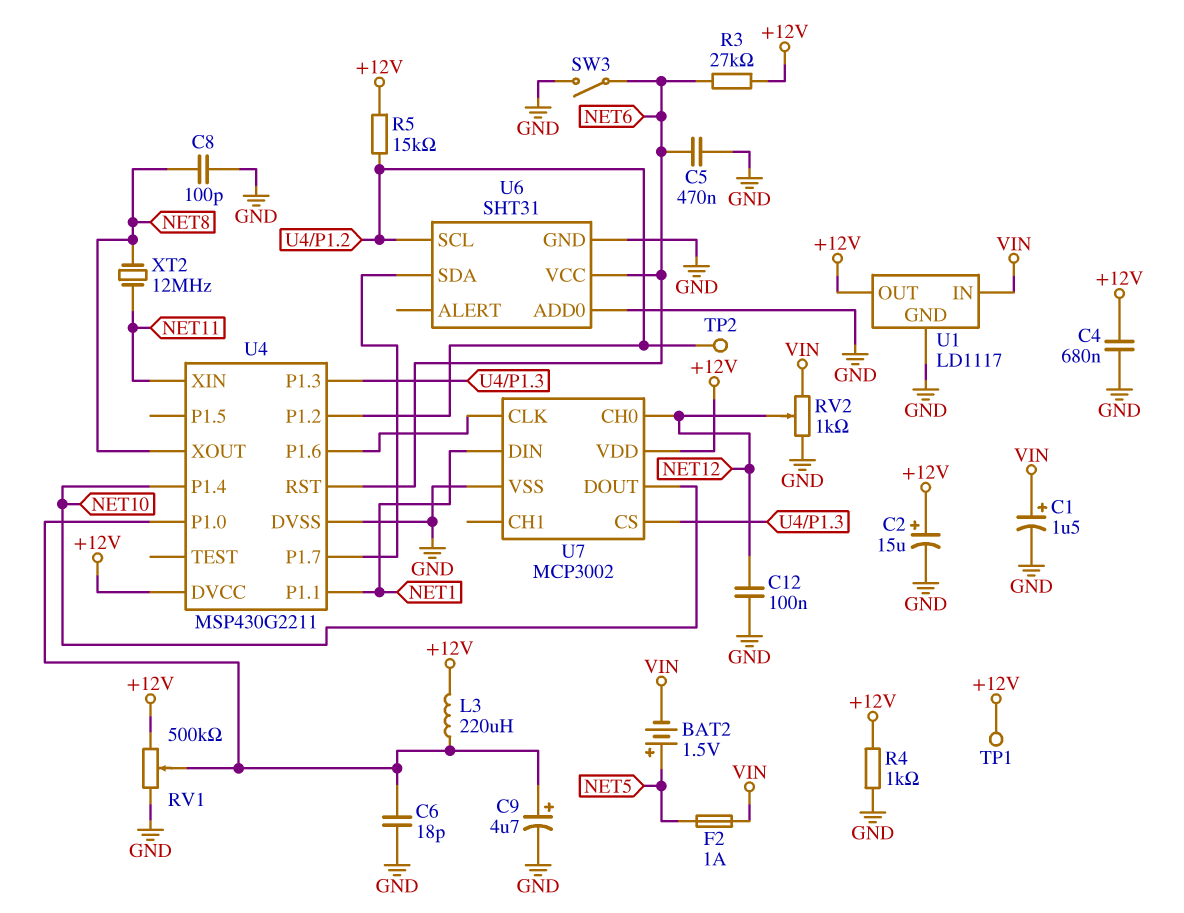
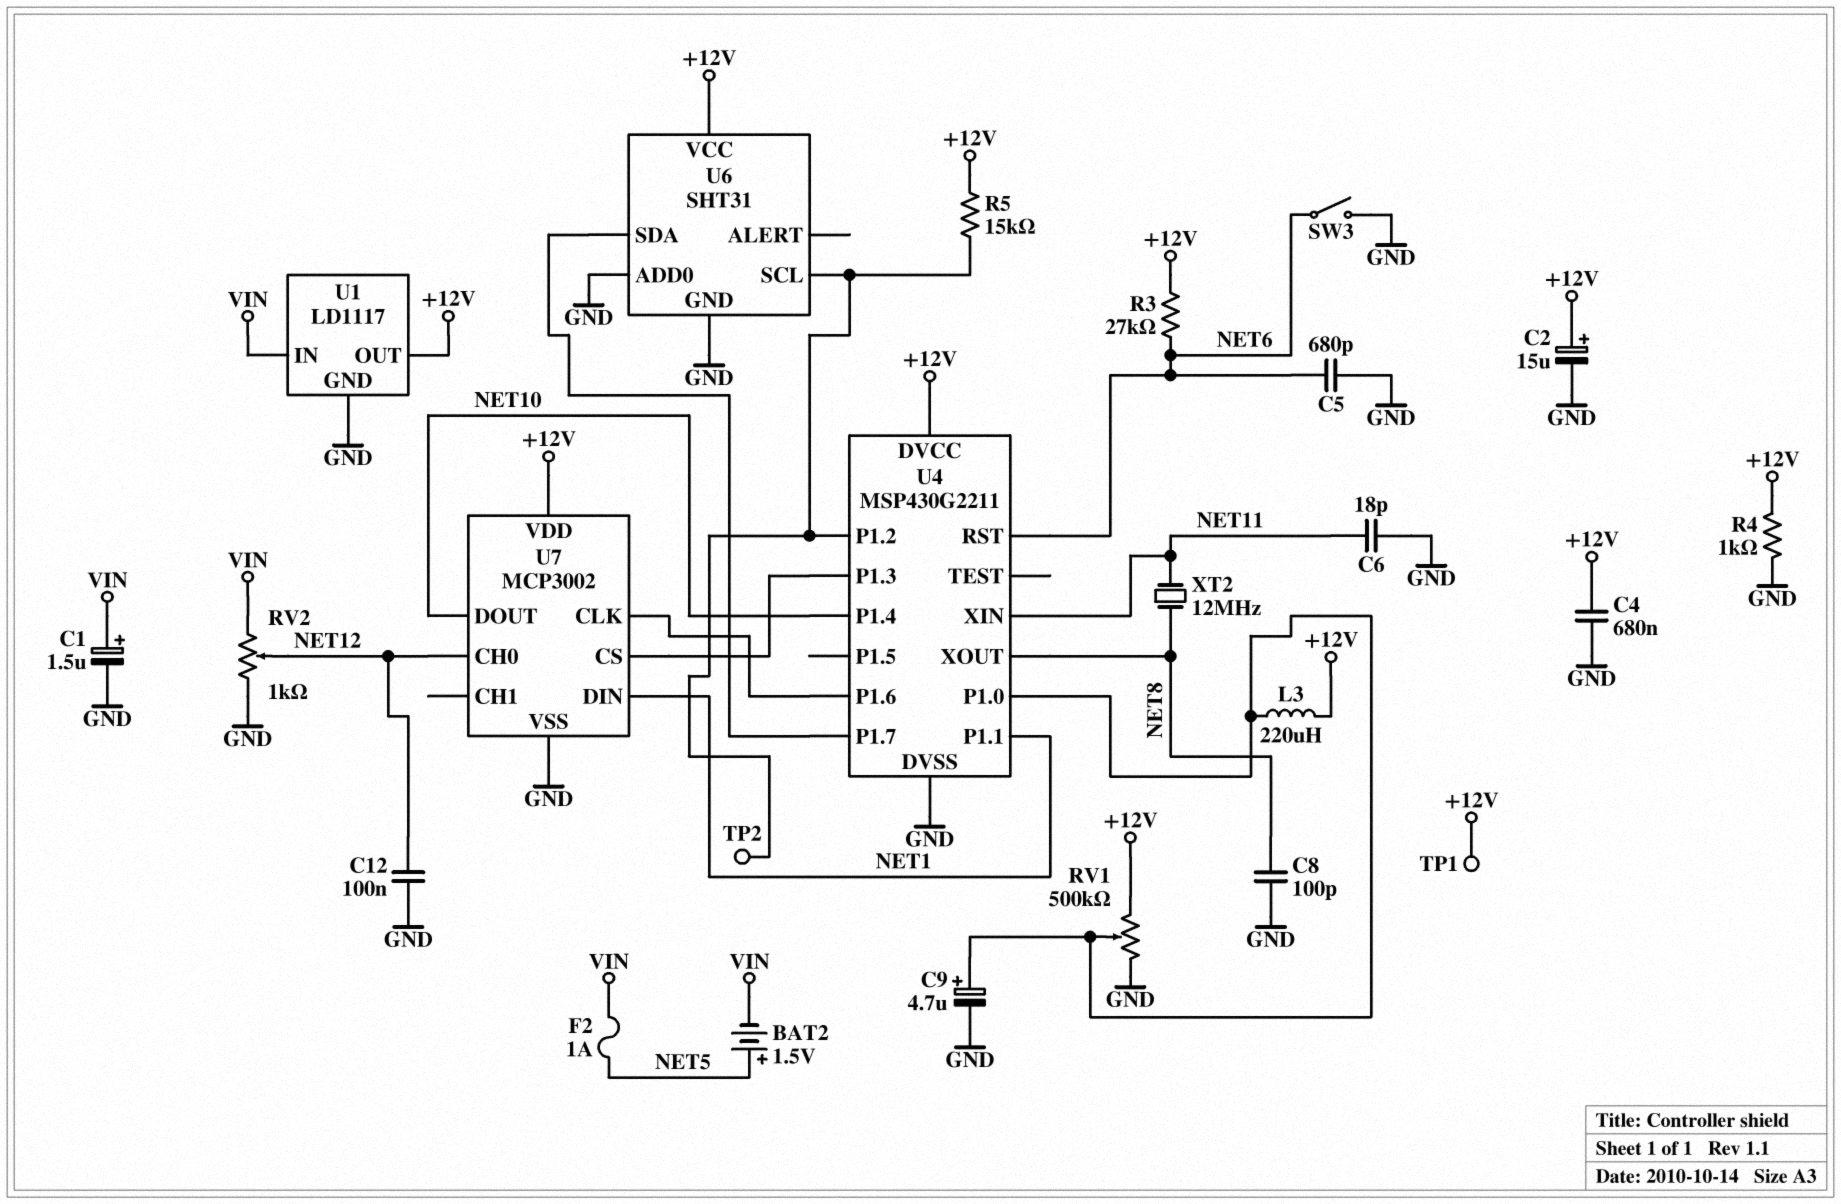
C5: 470nF (GND, NET6) -> 680pF (GND, NET6)
C6: 18pF (GND, U4/P1.0) -> 18pF (GND, NET11)
U6 pin VCC: NET6 -> +12V

